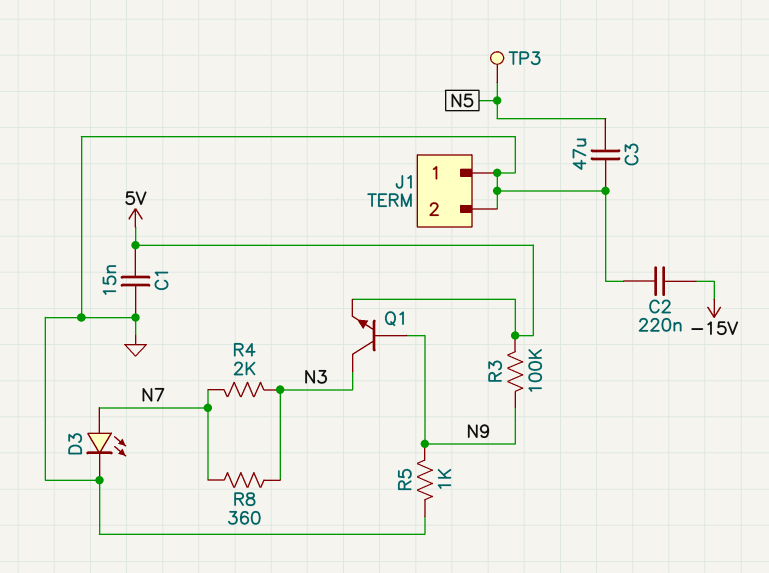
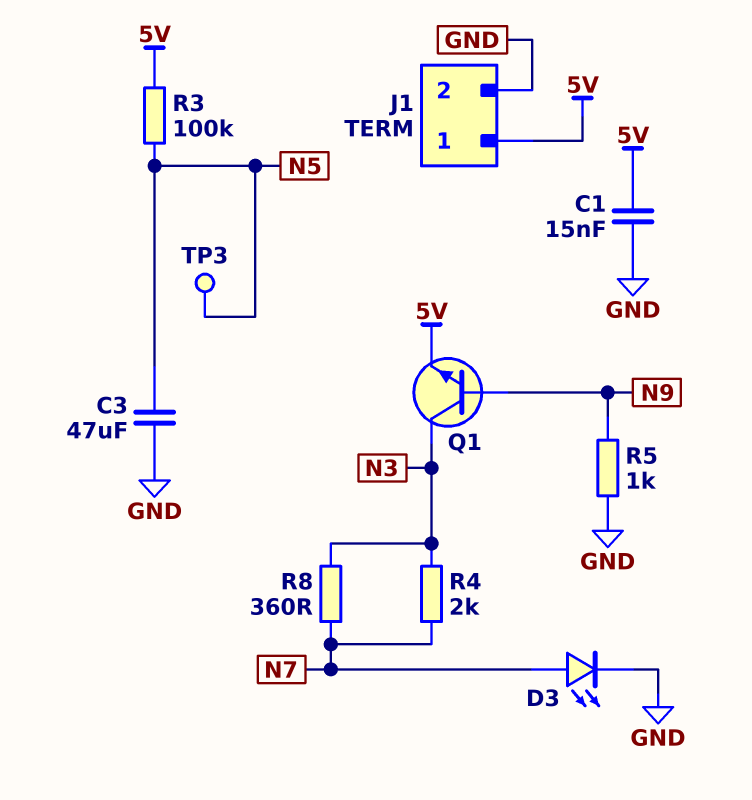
C2: 220nF (-15V, GND) -> none
J1 pin 1: GND -> 5V
R3: 100k (5V, N9) -> 100k (5V, N5)

